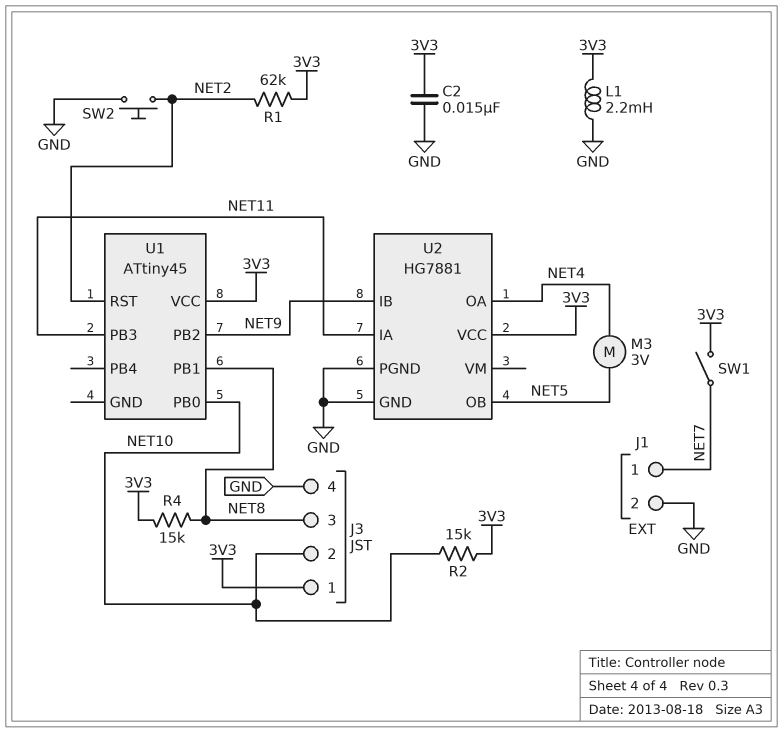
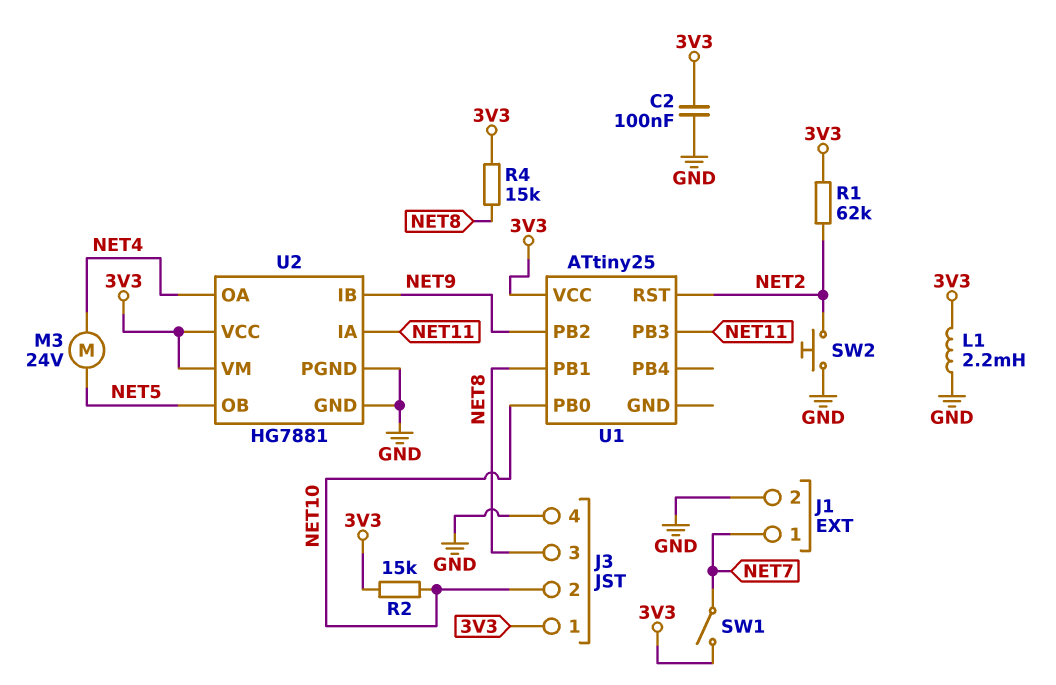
C2: 15nF (3V3, GND) -> 100nF (3V3, GND)
M3: motor 3V (NET4, NET5) -> motor 24V (NET4, NET5)
U1: ATtiny45 -> ATtiny25
U2 pin VM: none -> 3V3

